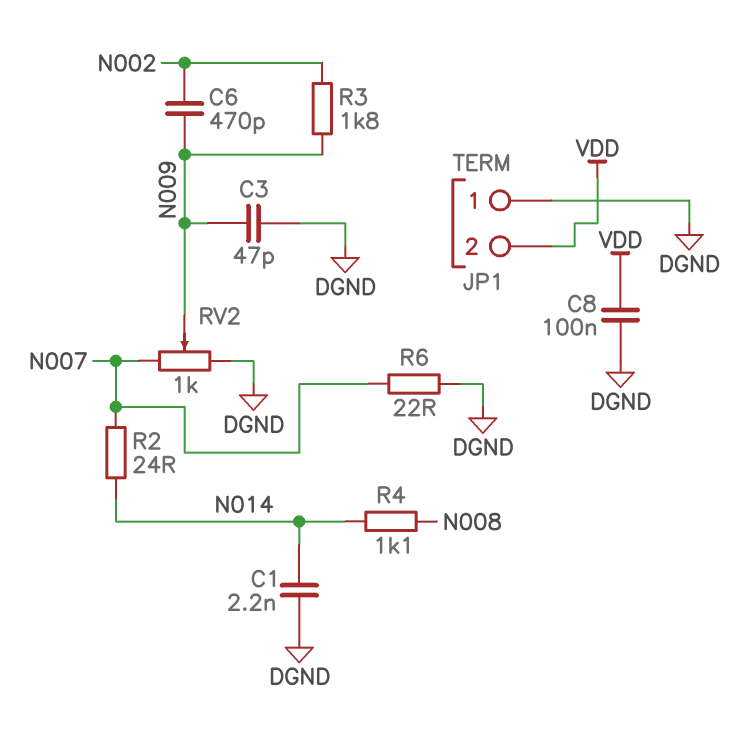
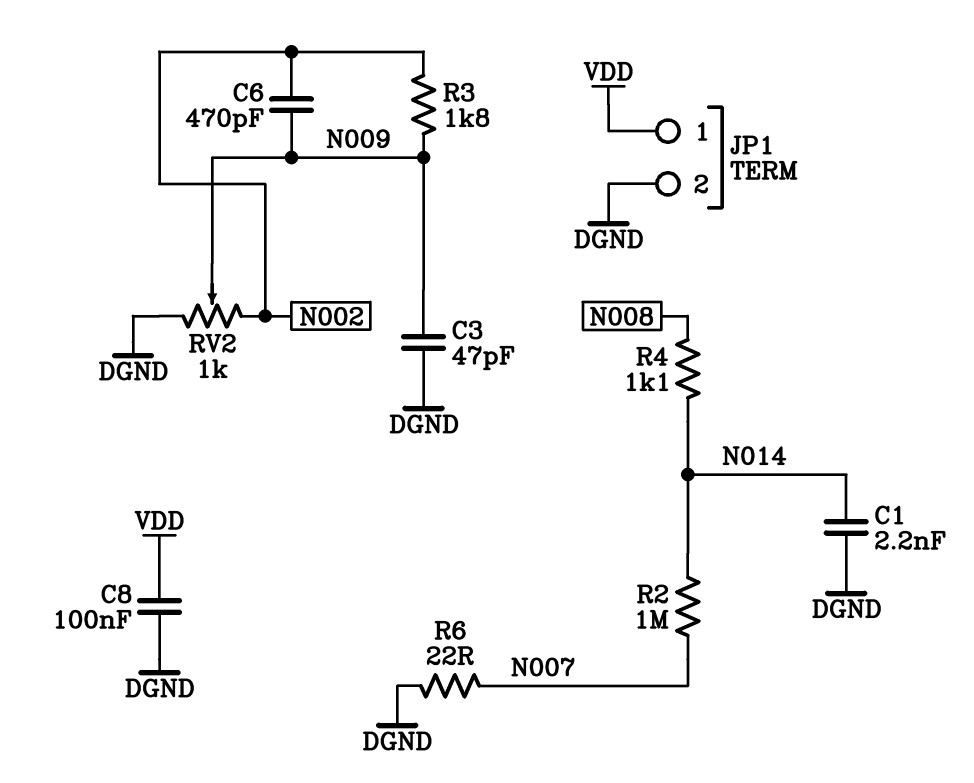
JP1 pin 1: DGND -> VDD
JP1 pin 2: VDD -> DGND
R2: 24 (N007, N014) -> 1M (N007, N014)
RV2: 1k (DGND, N007, wiper N009) -> 1k (DGND, N002, wiper N009)

